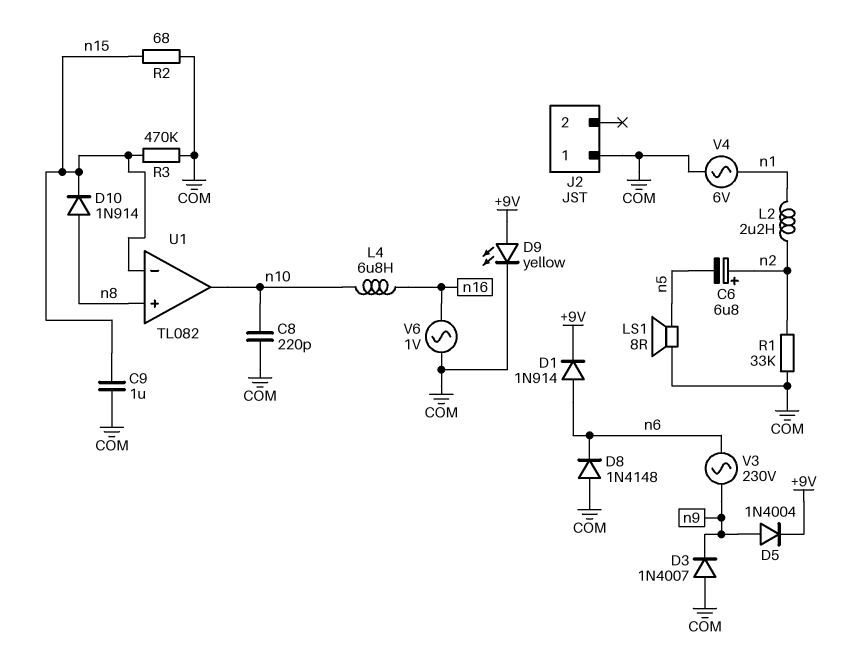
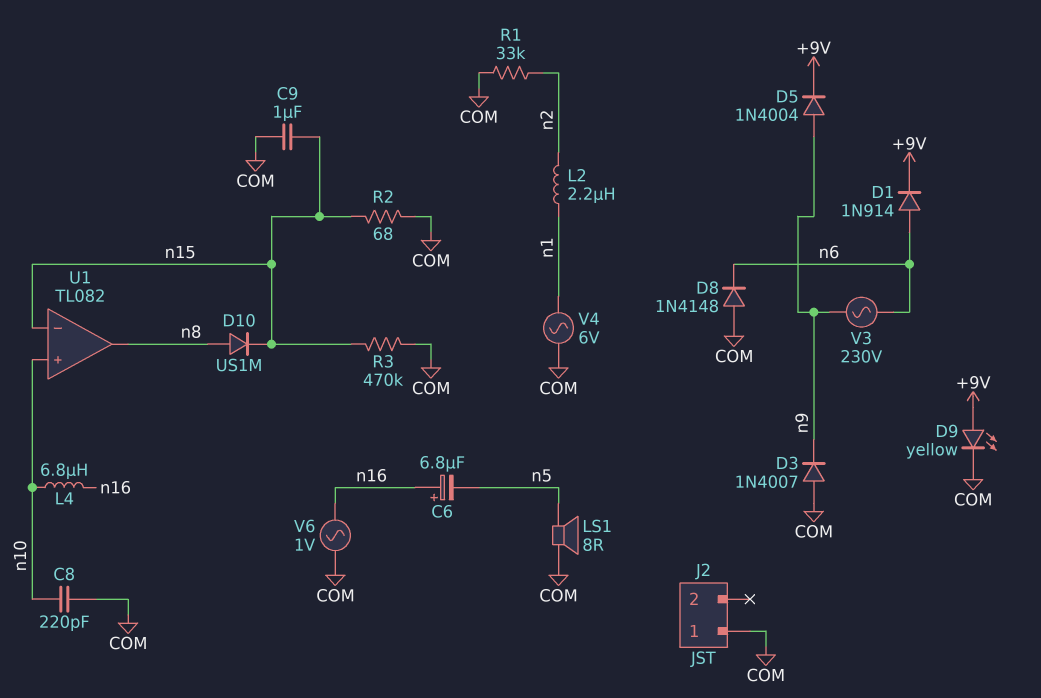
C6: 6.8uF (plus n2, minus n5) -> 6.8uF (plus n16, minus n5)
D10: diode 1N914 (A n8, K n15) -> diode US1M (A n8, K n15)
U1 pin in+: n8 -> n10
U1 pin out: n10 -> n8

